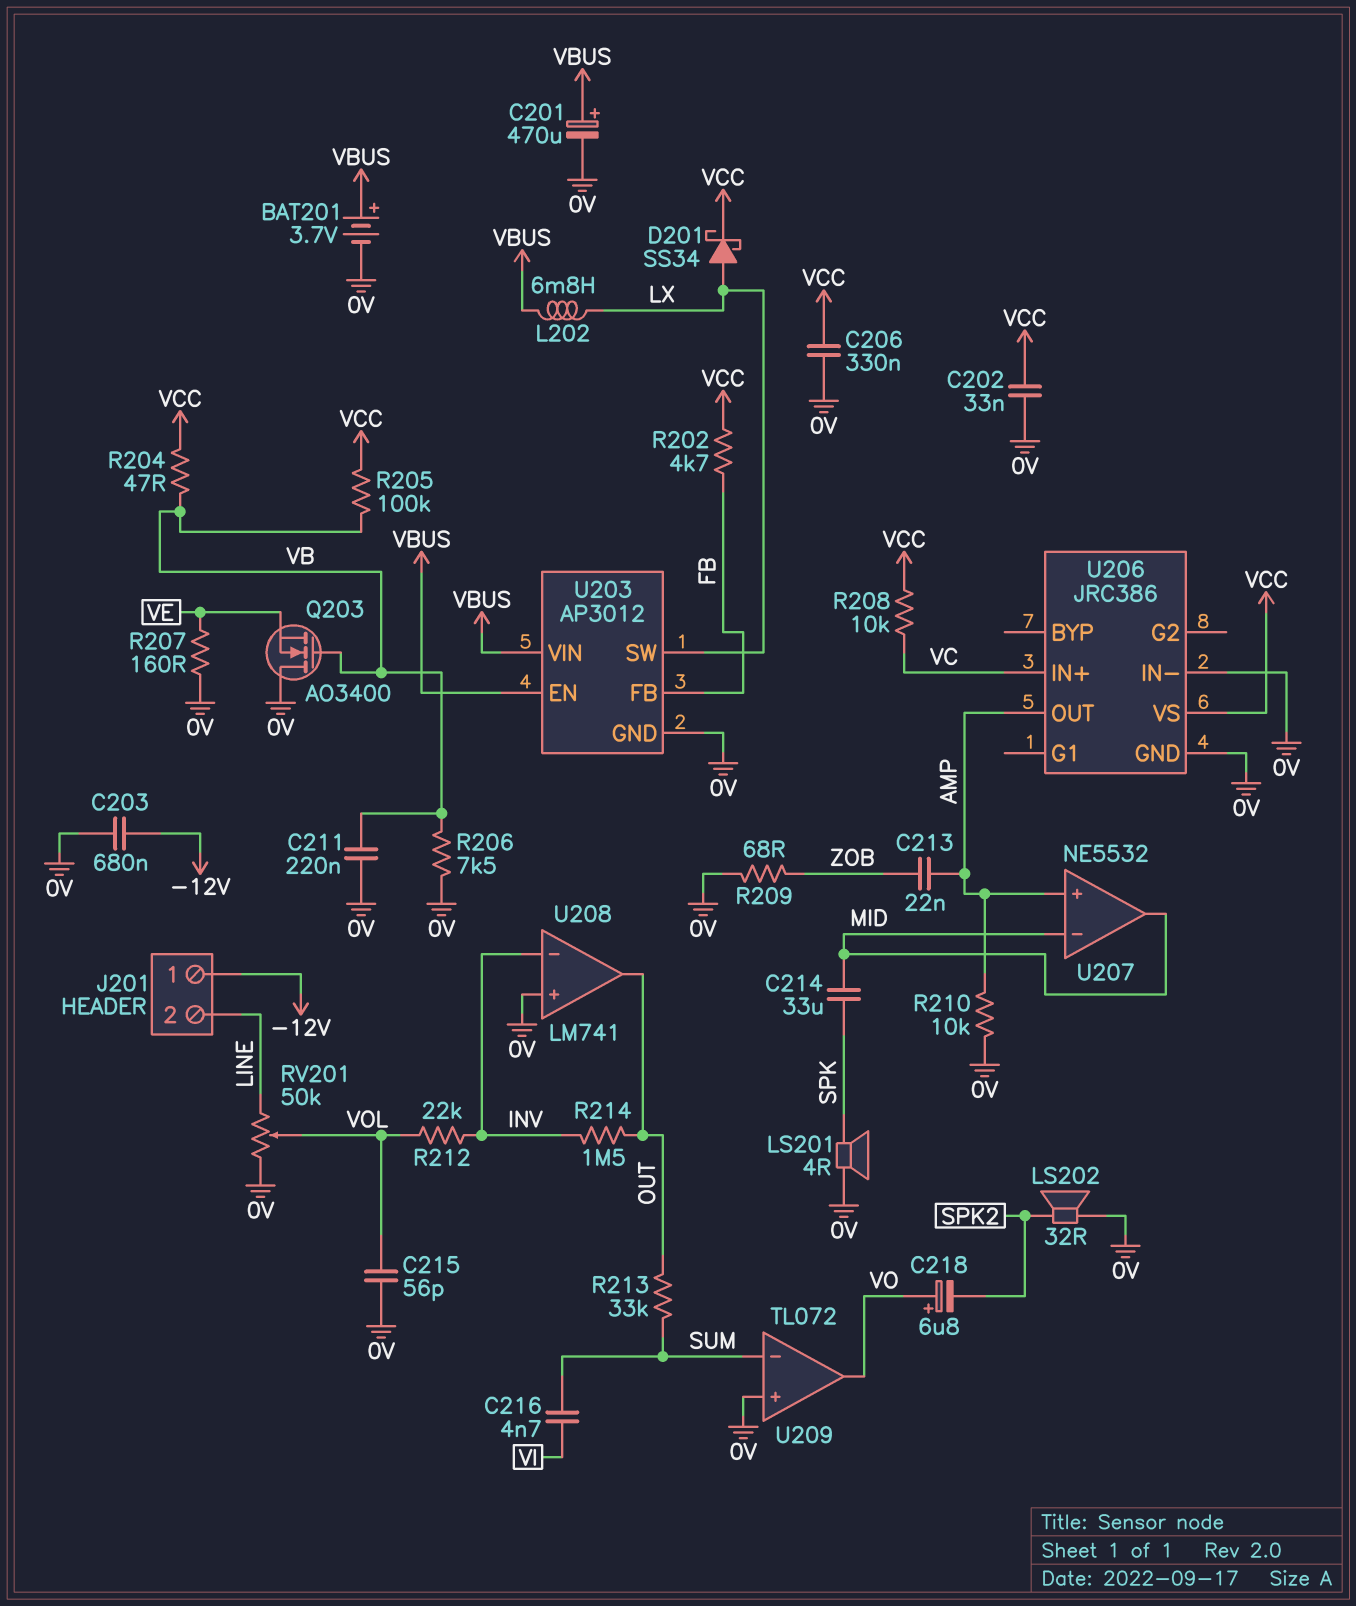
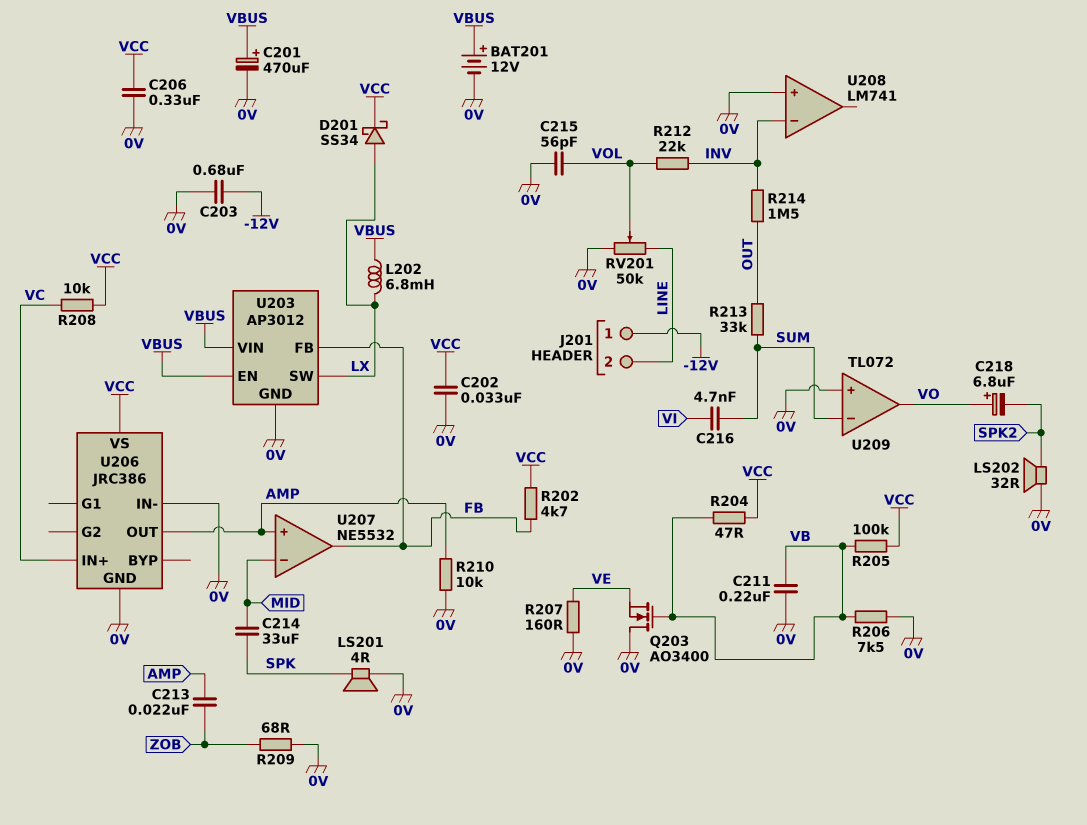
BAT201: 3.7V (plus VBUS, minus 0V) -> 12V (plus VBUS, minus 0V)
U207 pin out: MID -> FB
U208 pin out: OUT -> none

